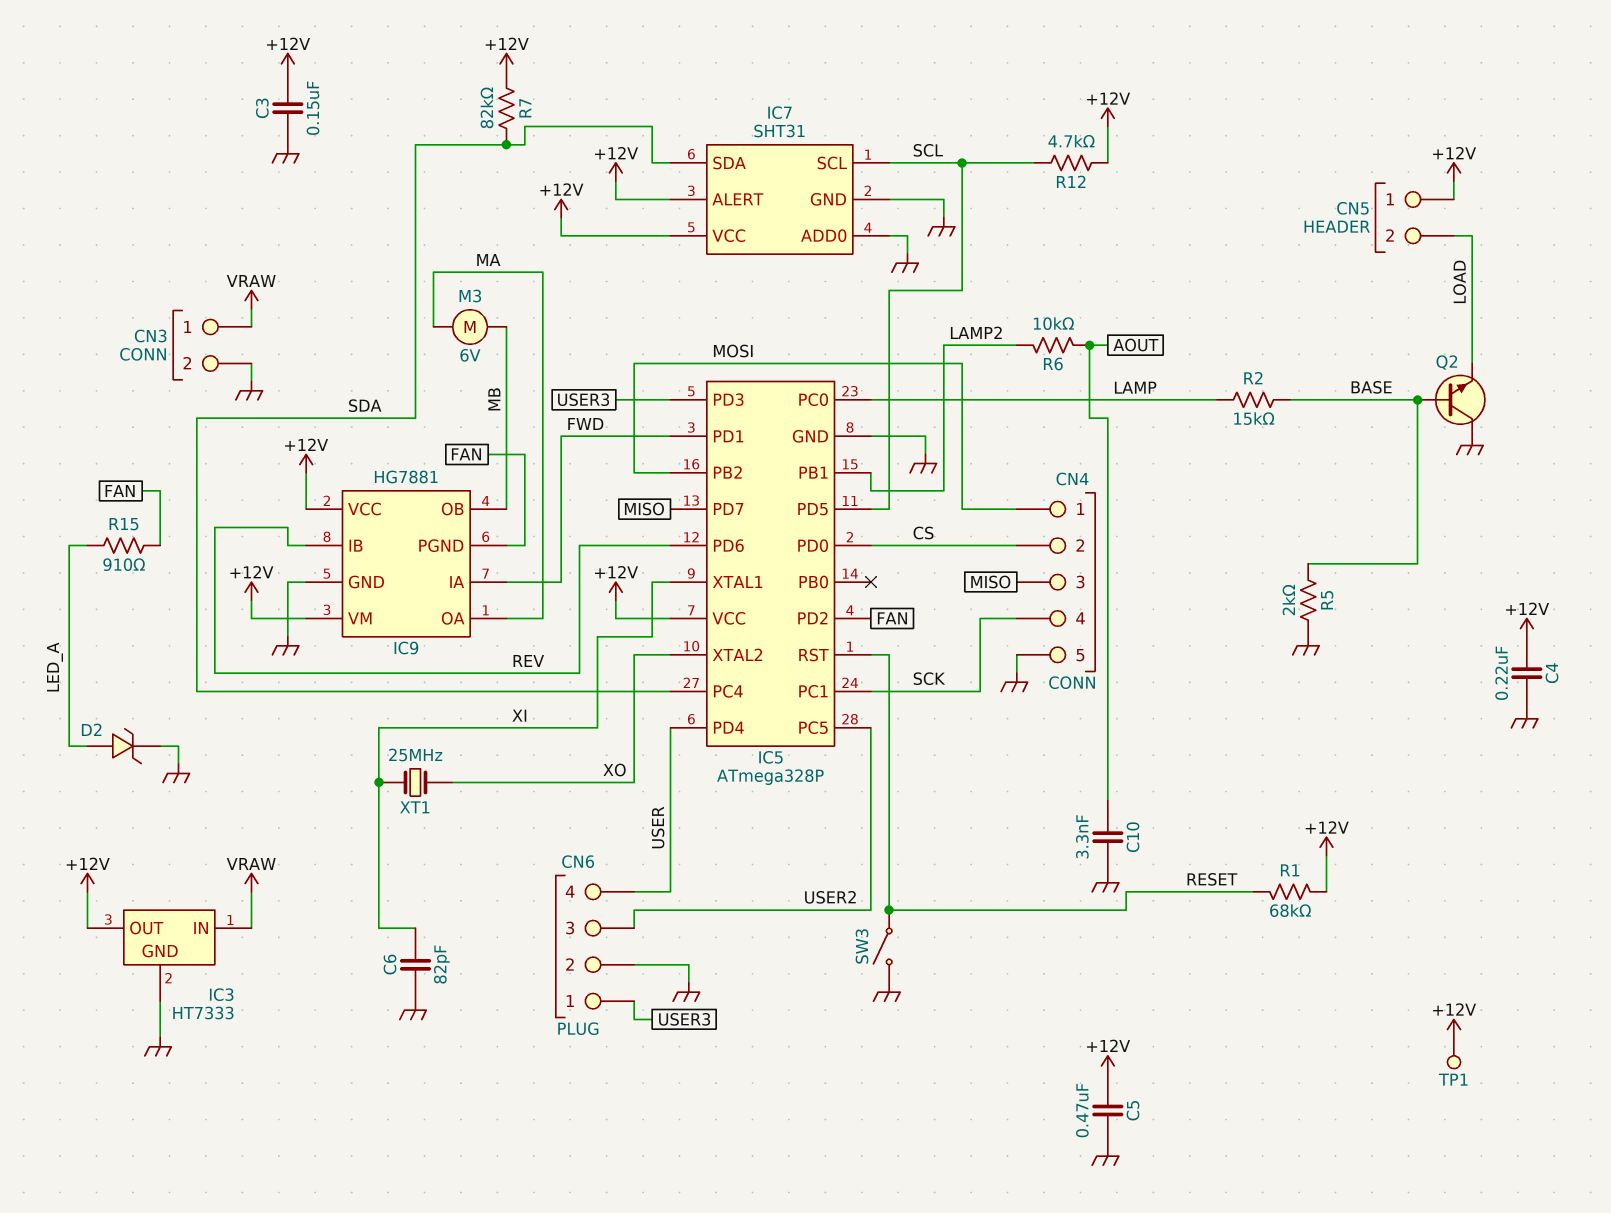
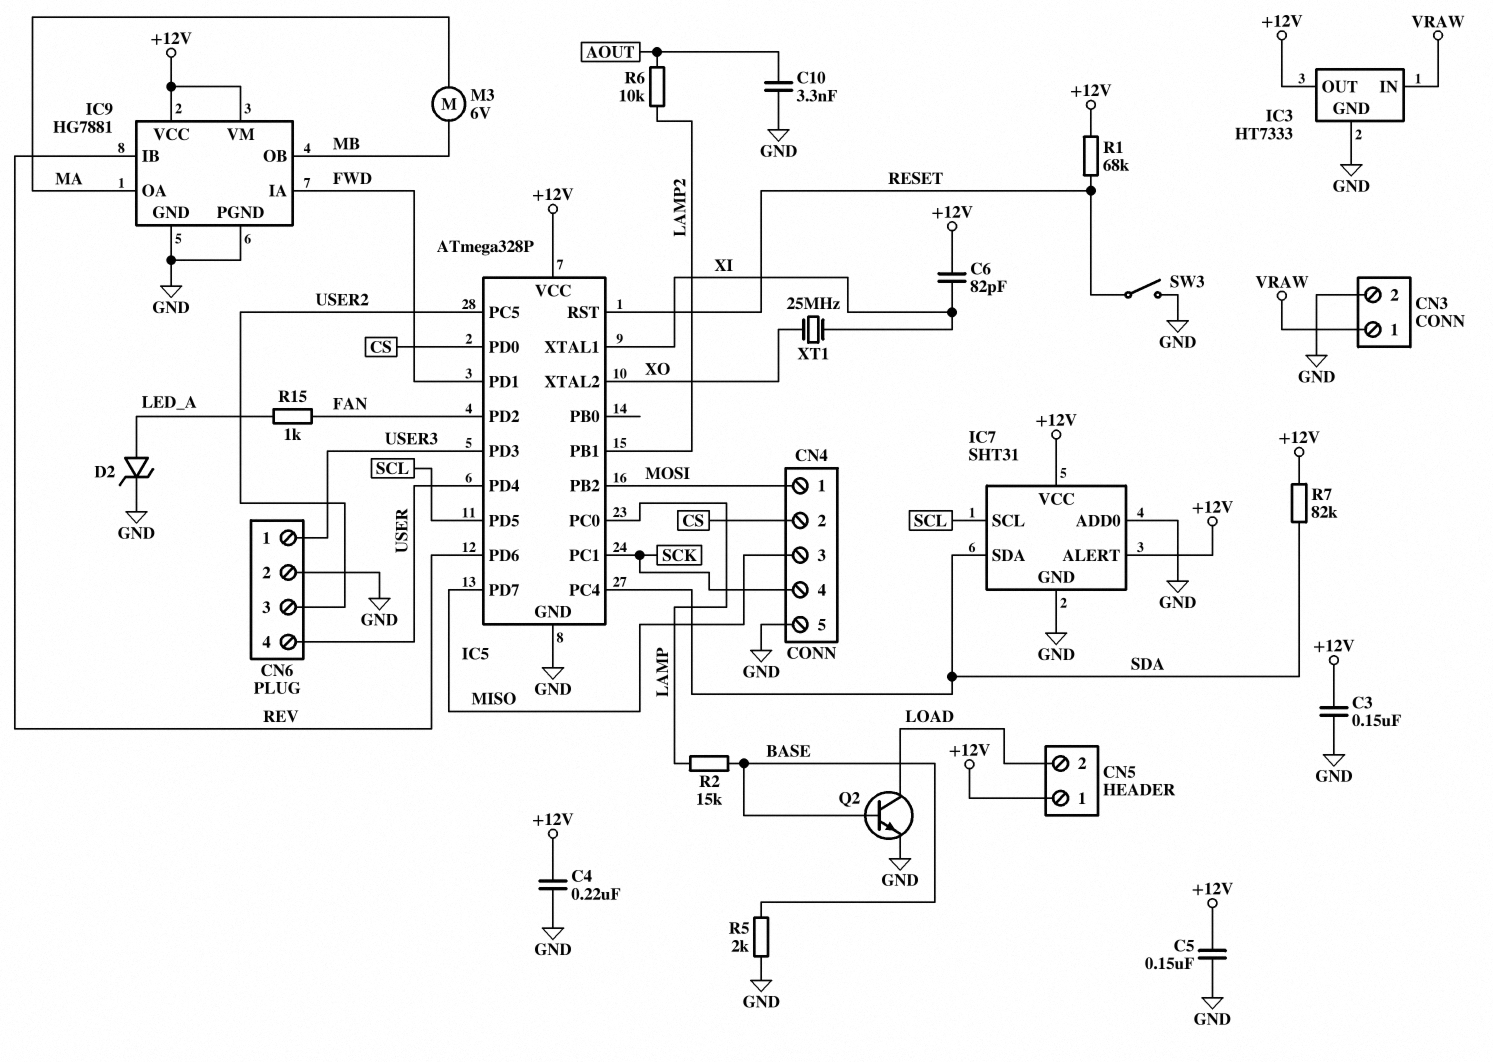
C5: 470nF (+12V, GND) -> 150nF (+12V, GND)
C6: 82pF (GND, XI) -> 82pF (+12V, XI)
IC9 pin PGND: FAN -> GND
Q2: NPN (B BASE, C GND, E LOAD) -> NPN (B BASE, C LOAD, E GND)
R12: 4.7k (+12V, SCL) -> none
R15: 910 (FAN, LED_A) -> 1k (FAN, LED_A)
TP1: test point (+12V) -> none

